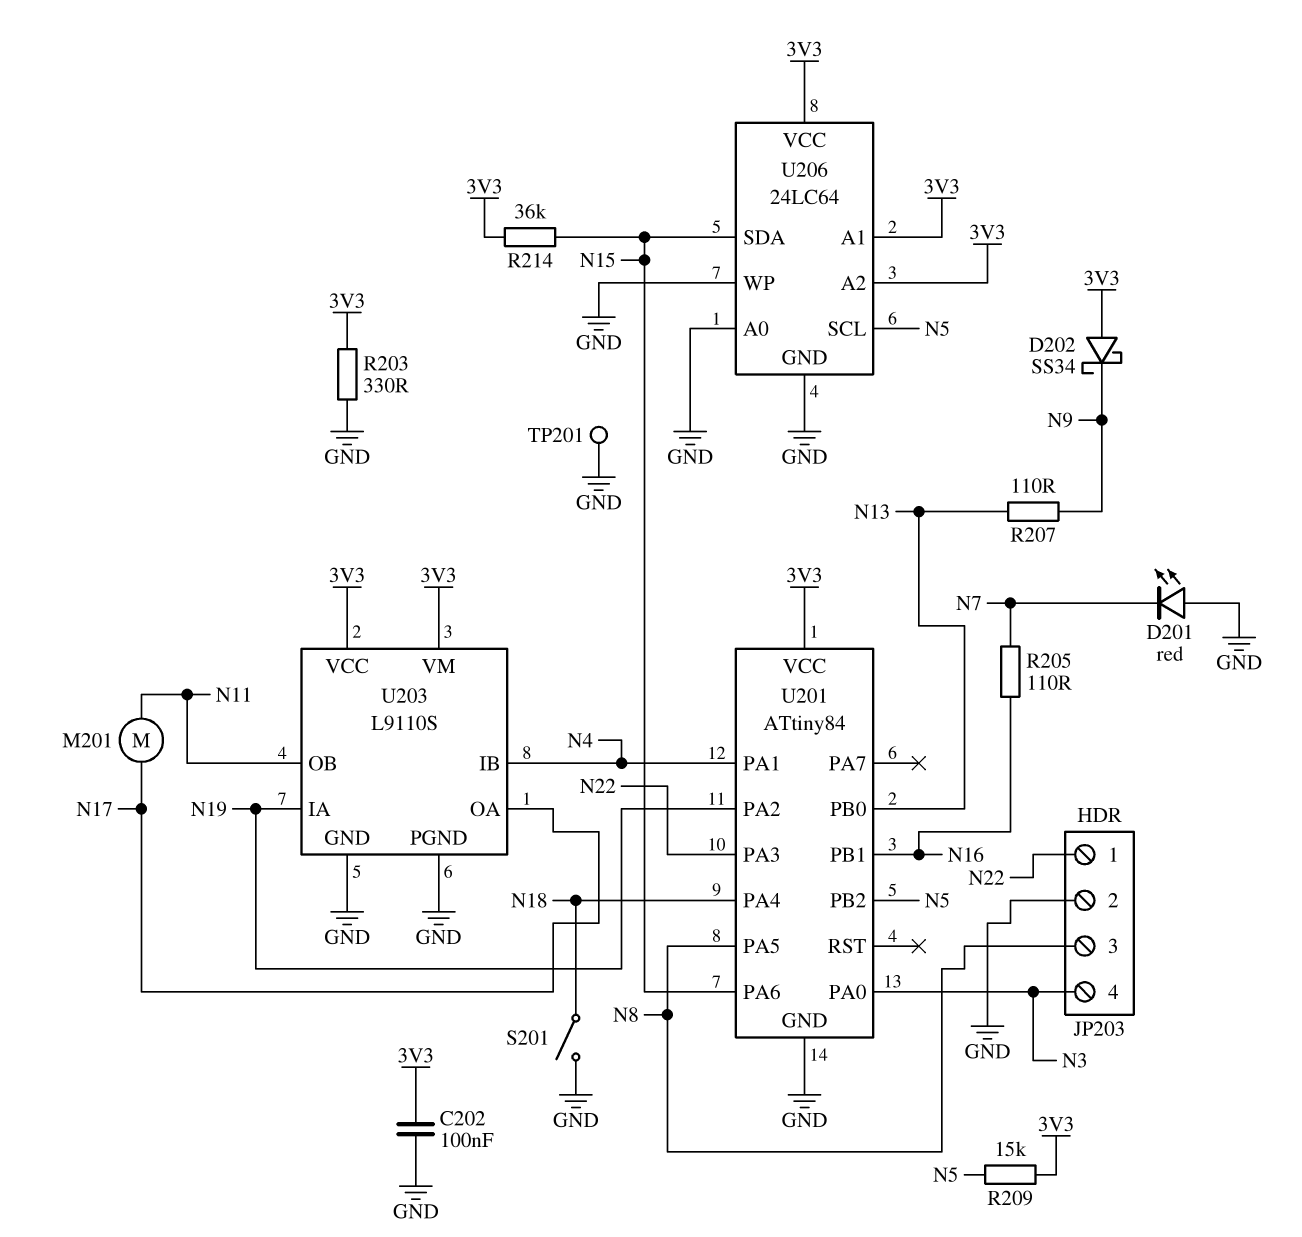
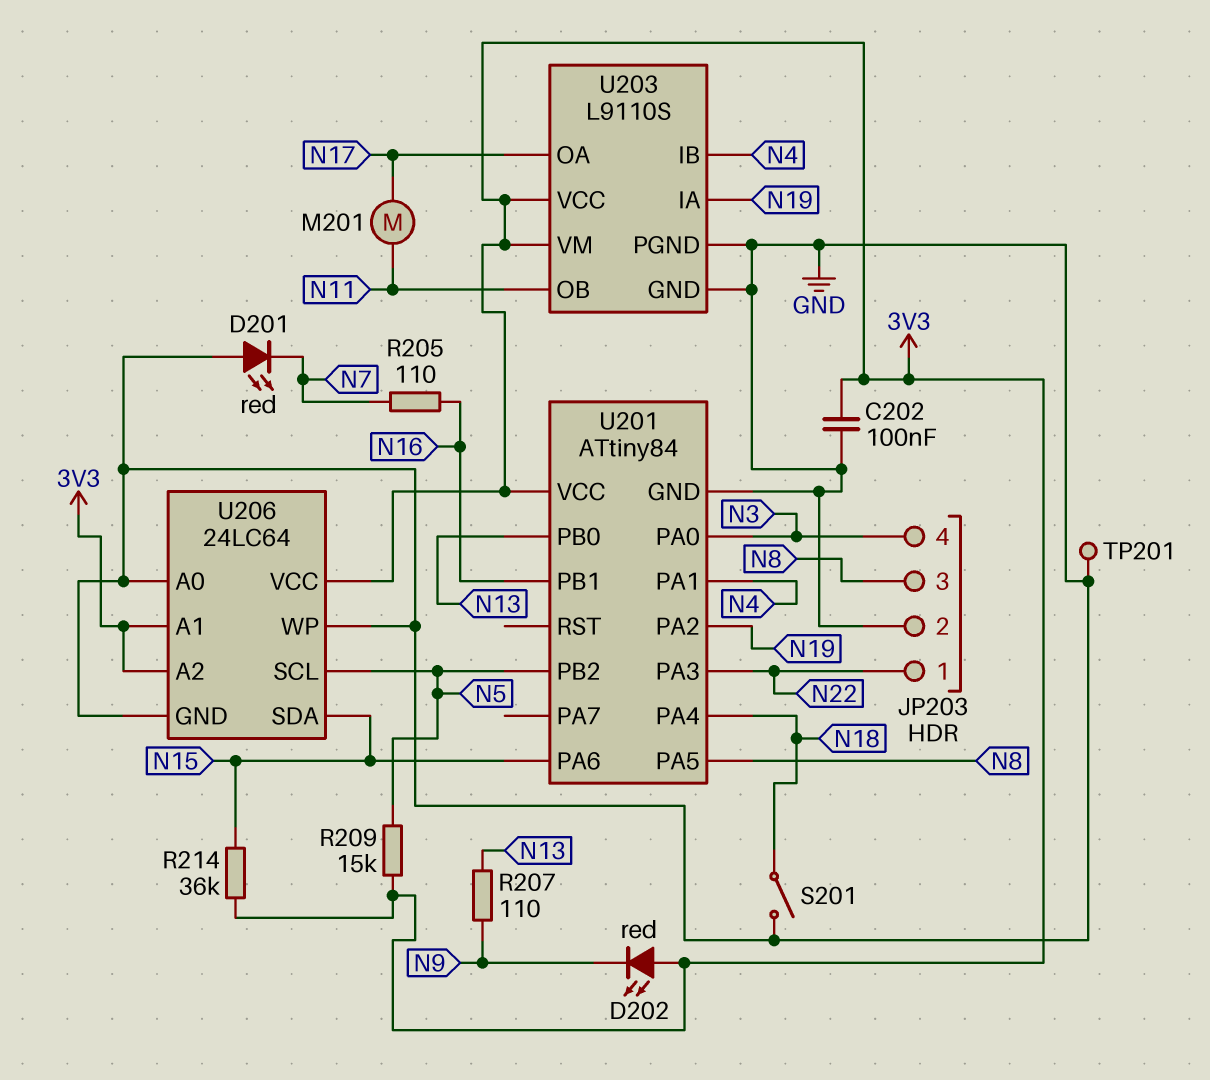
D202: schottky SS34 (A 3V3, K N9) -> LED red (A 3V3, K N9)
R203: 330 (3V3, GND) -> none

